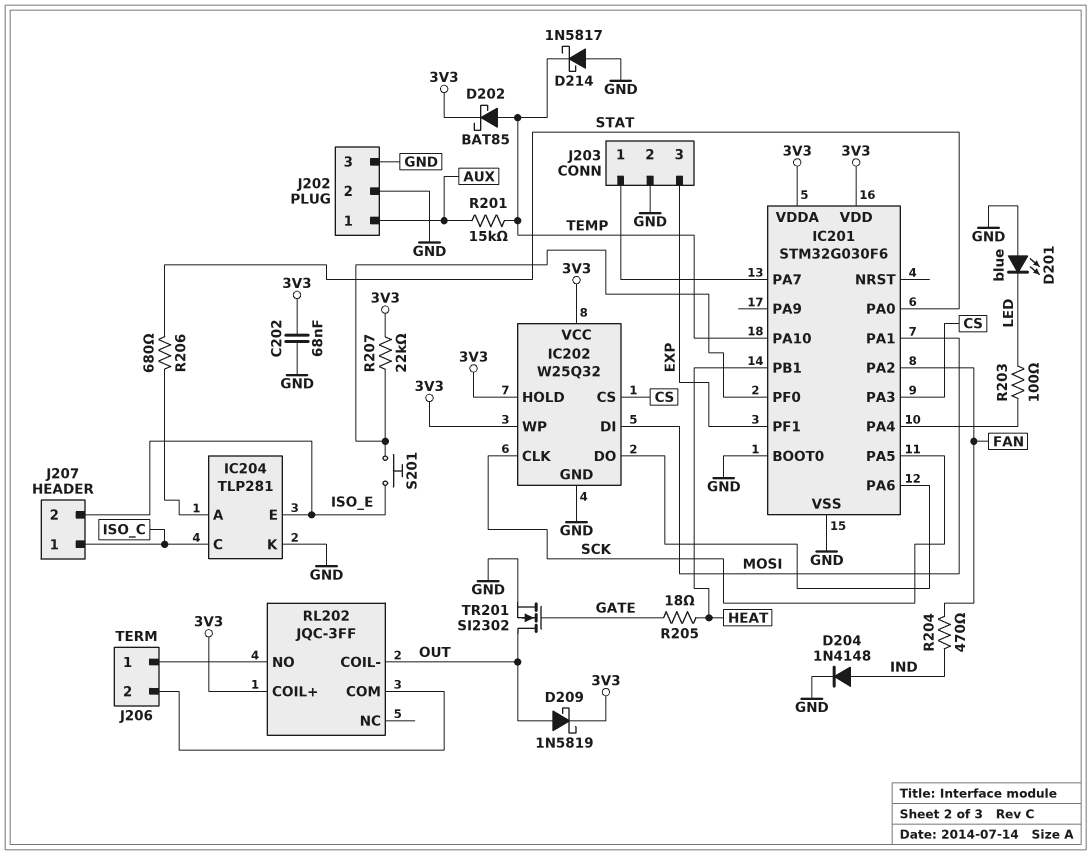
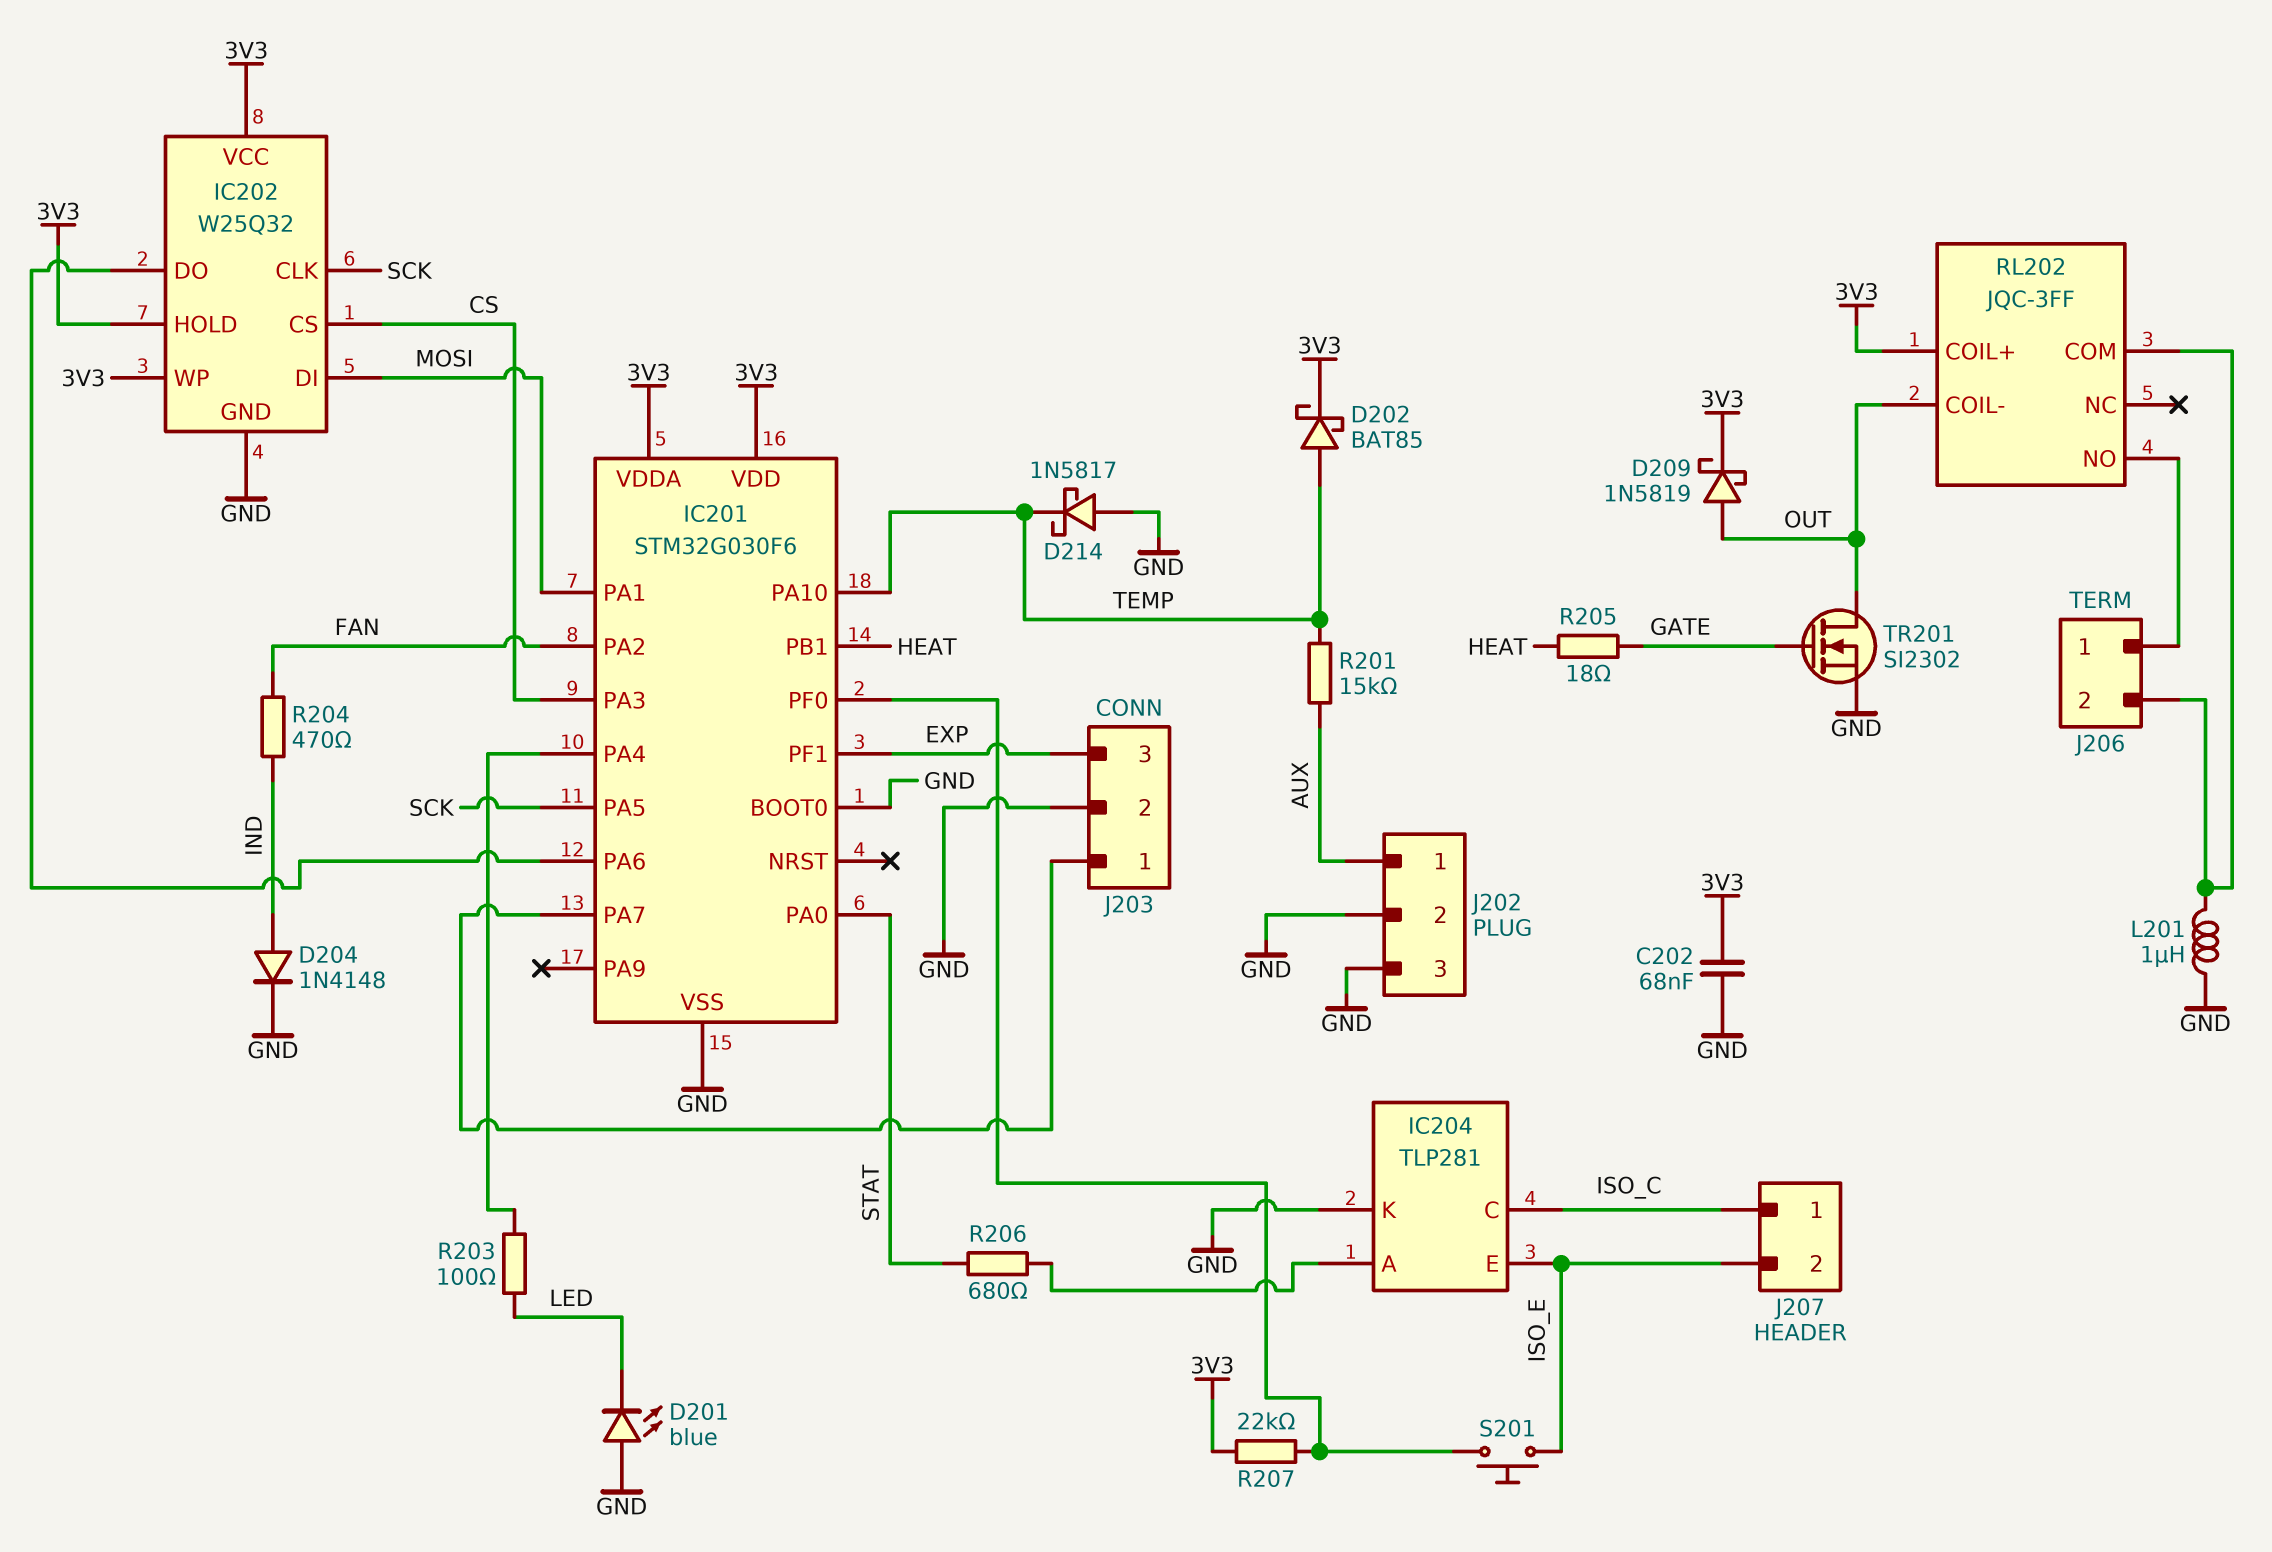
L201: none -> 1uH (GND, J206/2)

